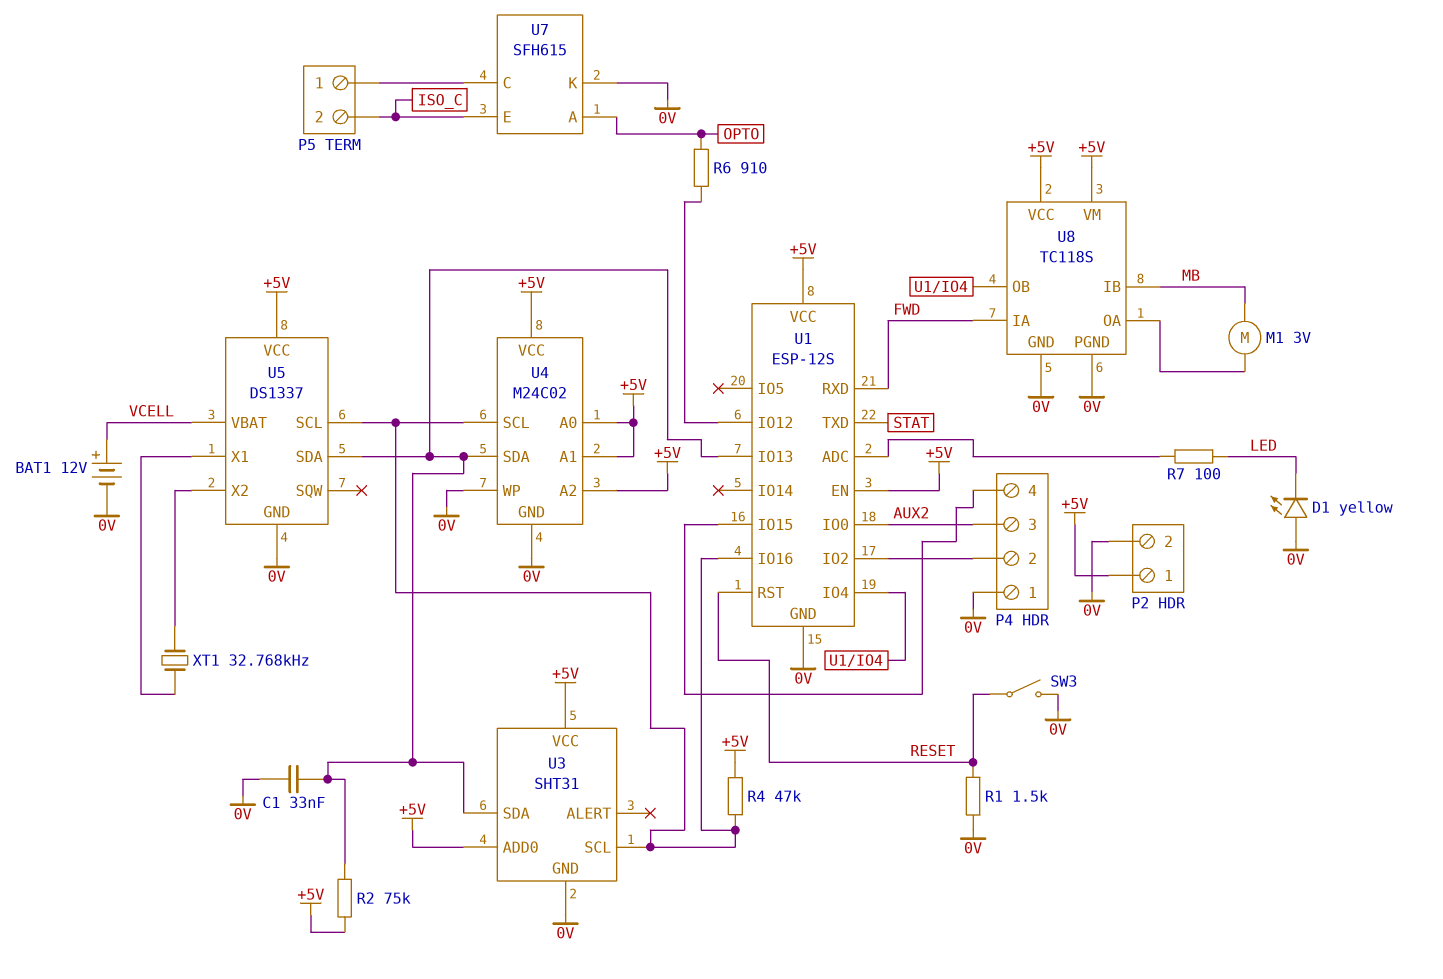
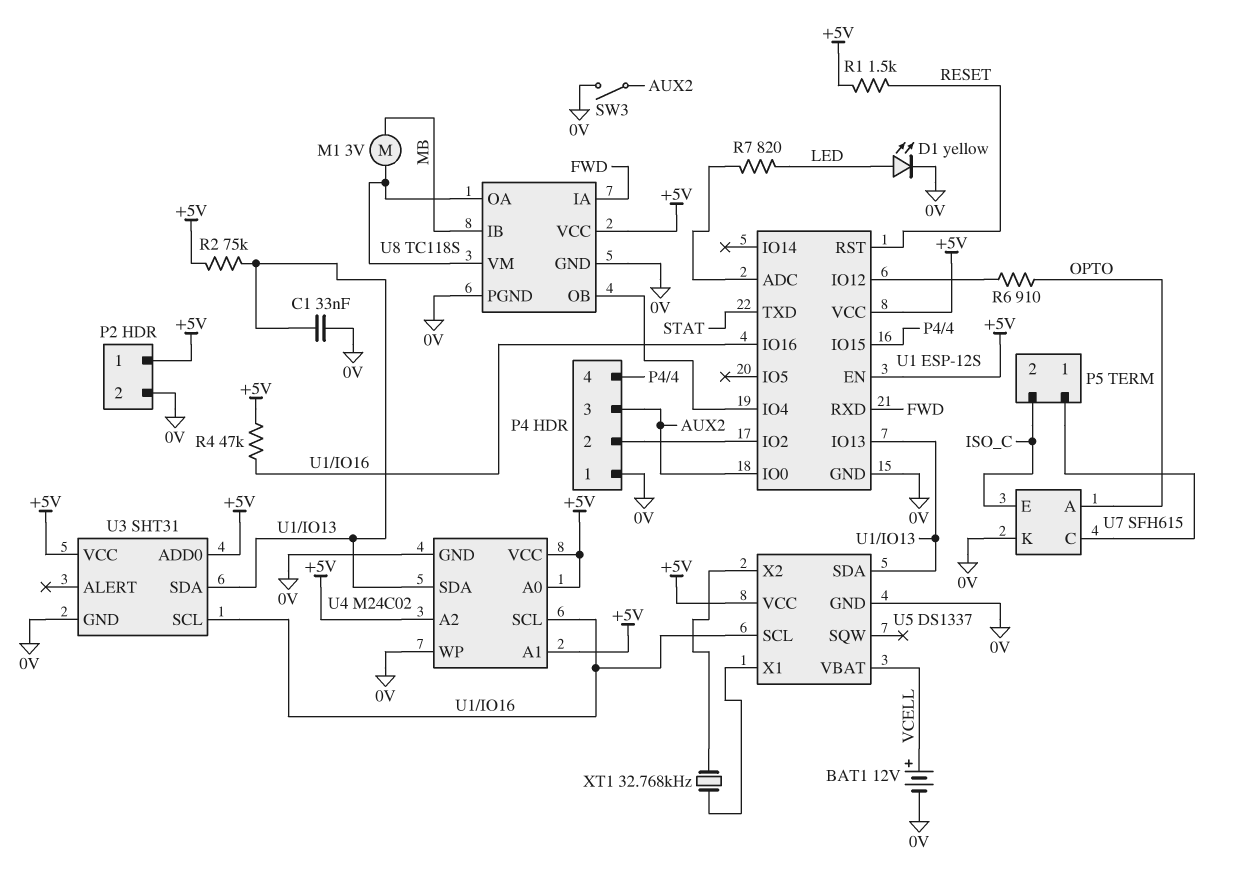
D1: LED yellow (A 0V, K LED) -> LED yellow (A LED, K 0V)
R1: 1.5k (0V, RESET) -> 1.5k (+5V, RESET)
R7: 100 (LED, U1/ADC) -> 820 (LED, U1/ADC)
SW3: switch (0V, RESET) -> switch (0V, AUX2)
U8 pin VM: +5V -> U8/OA

